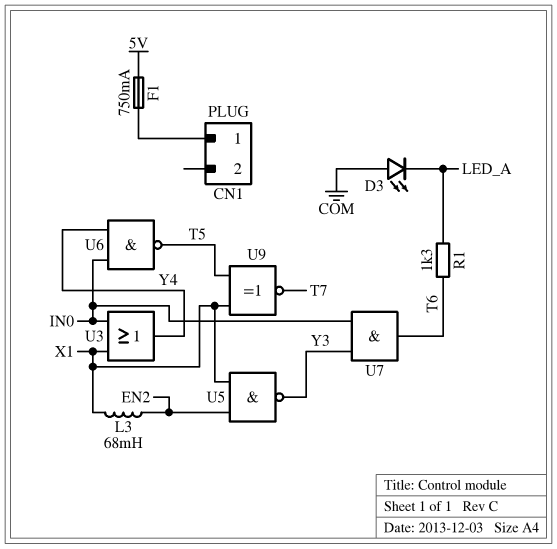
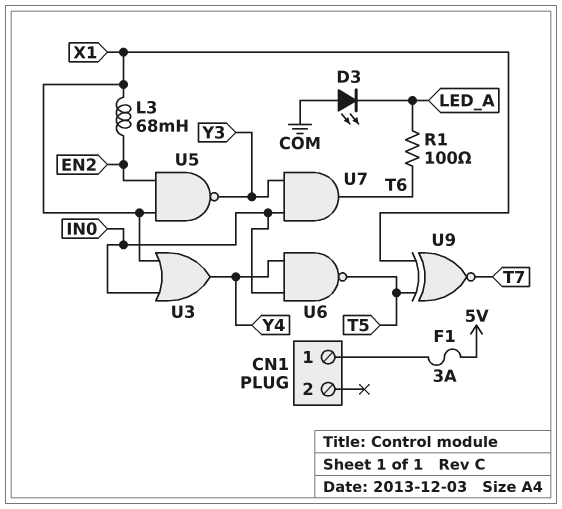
F1: 750mA (5V, CN1/1) -> 3A (5V, CN1/1)
R1: 1.3k (LED_A, T6) -> 100 (LED_A, T6)

